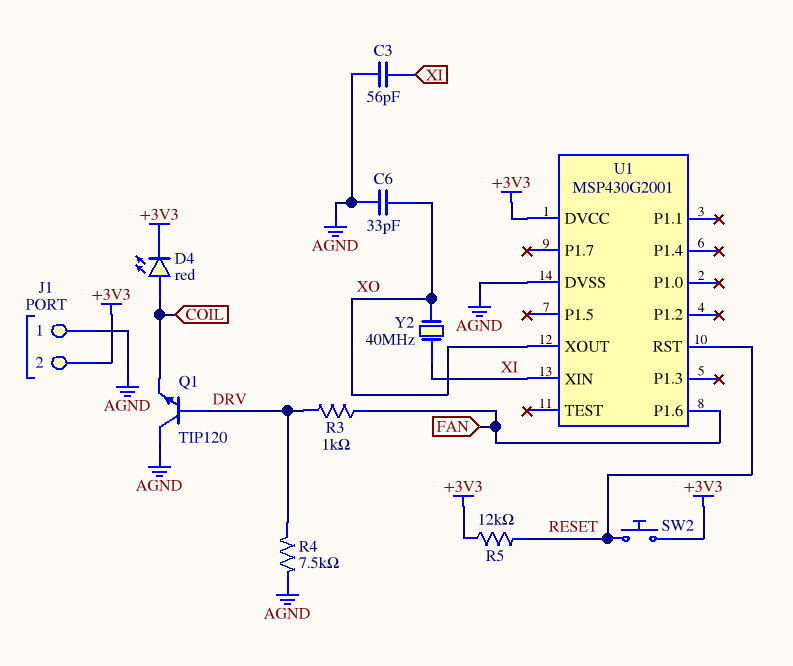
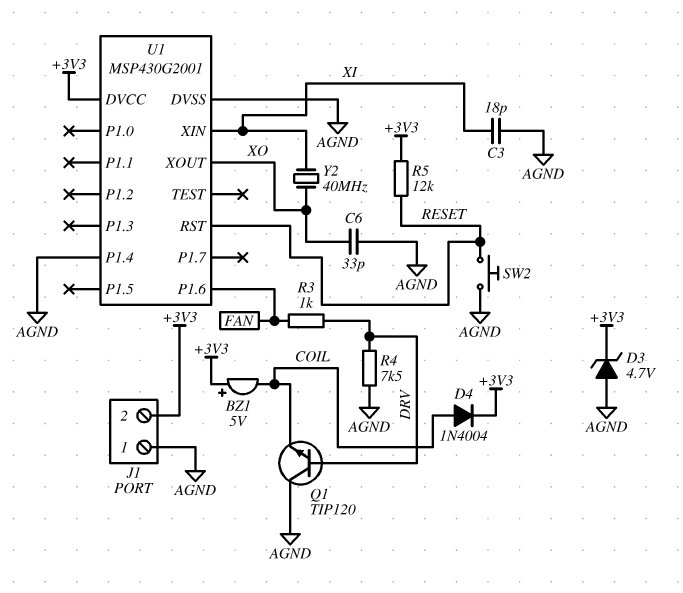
BZ1: none -> buzzer 5V (plus +3V3, minus COIL)
C3: 56pF (AGND, XI) -> 18pF (AGND, XI)
D3: none -> zener 4.7V (A AGND, K +3V3)
D4: LED red (A COIL, K +3V3) -> diode 1N4004 (A COIL, K +3V3)
SW2: button (+3V3, RESET) -> button (AGND, RESET)
U1 pin P1.4: none -> AGND

